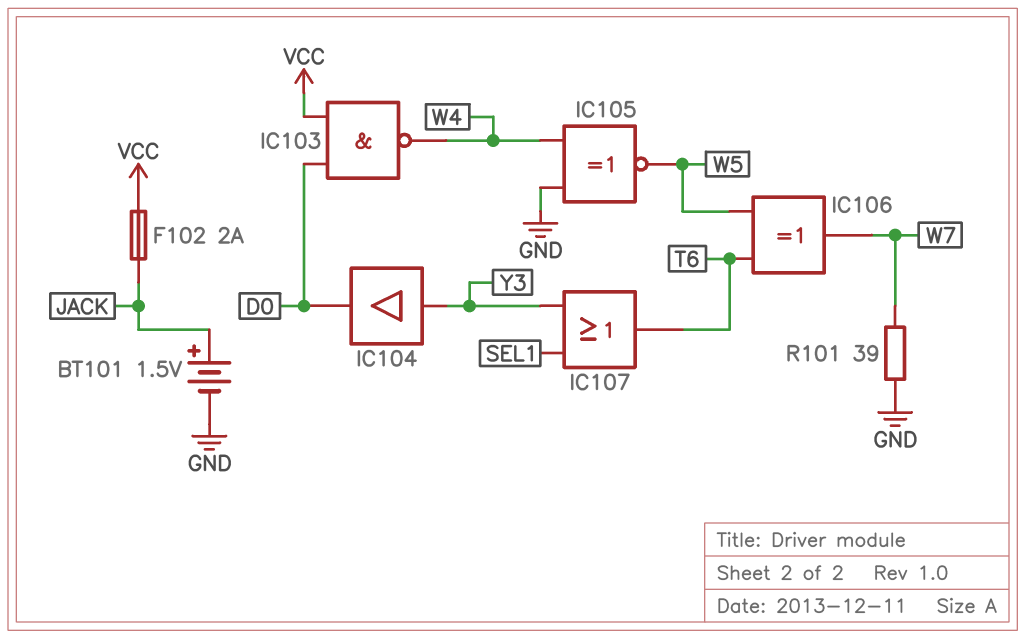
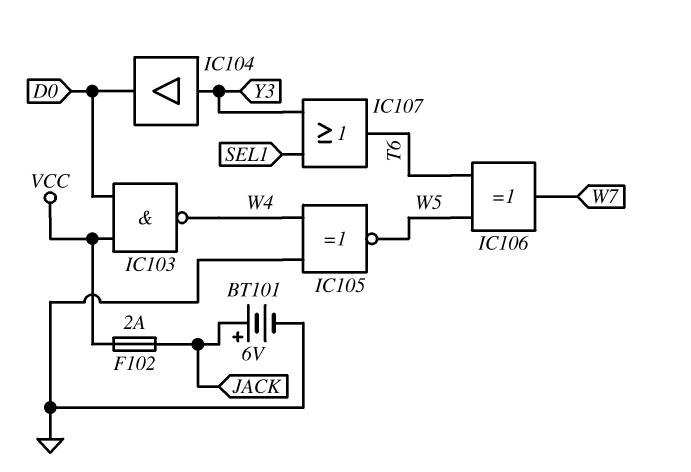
BT101: 1.5V (plus JACK, minus GND) -> 6V (plus JACK, minus GND)
R101: 39 (GND, W7) -> none

